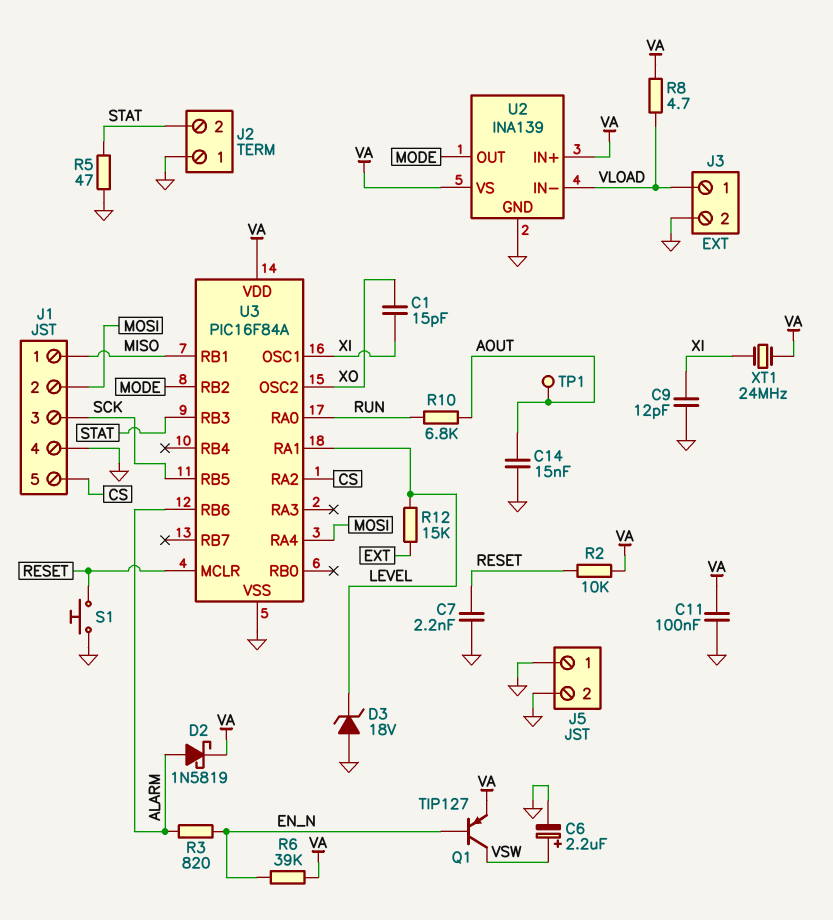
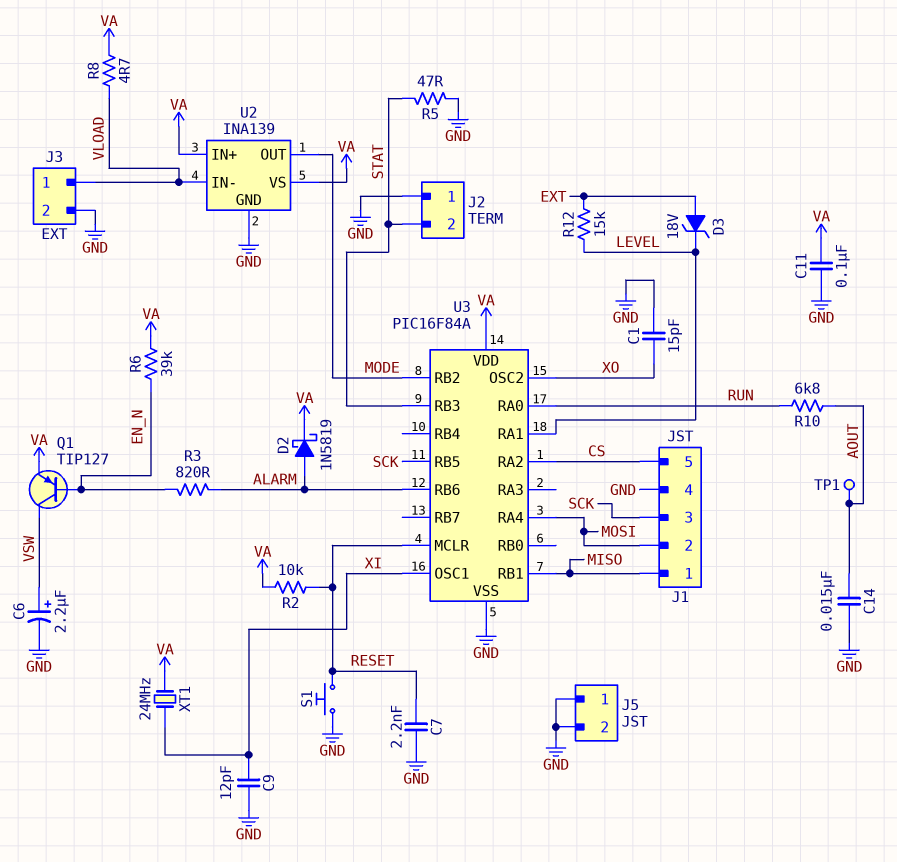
C1: 15pF (XI, XO) -> 15pF (GND, XO)
D3: zener 18V (A GND, K LEVEL) -> zener 18V (A EXT, K LEVEL)

